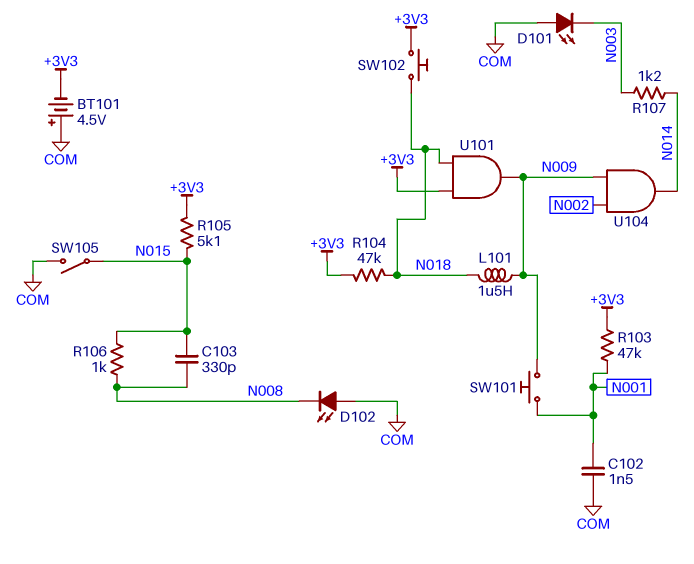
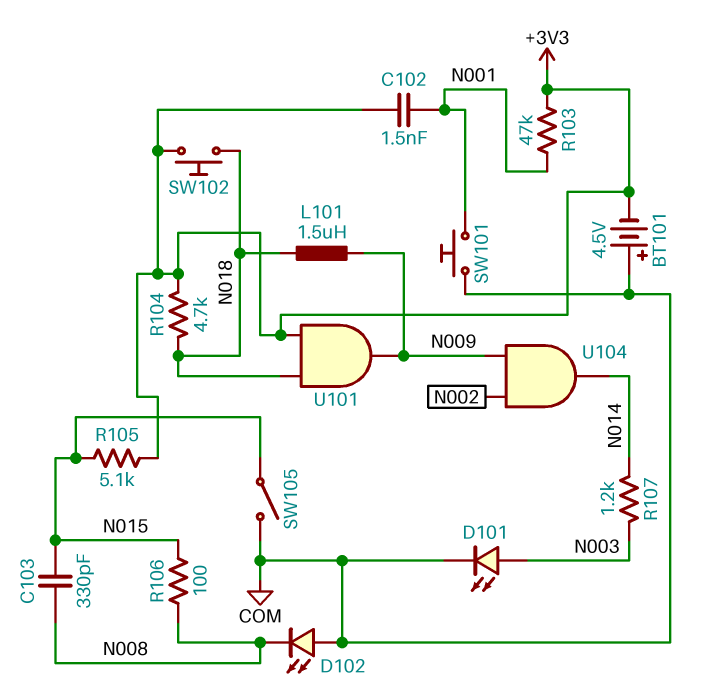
C102: 1.5nF (COM, N001) -> 1.5nF (+3V3, N001)
D101: LED (A COM, K N003) -> LED (A N003, K COM)
R104: 47k (+3V3, N018) -> 4.7k (+3V3, N018)
R106: 1k (N008, N015) -> 100 (N008, N015)
SW101: button (N001, N009) -> button (COM, N001)

